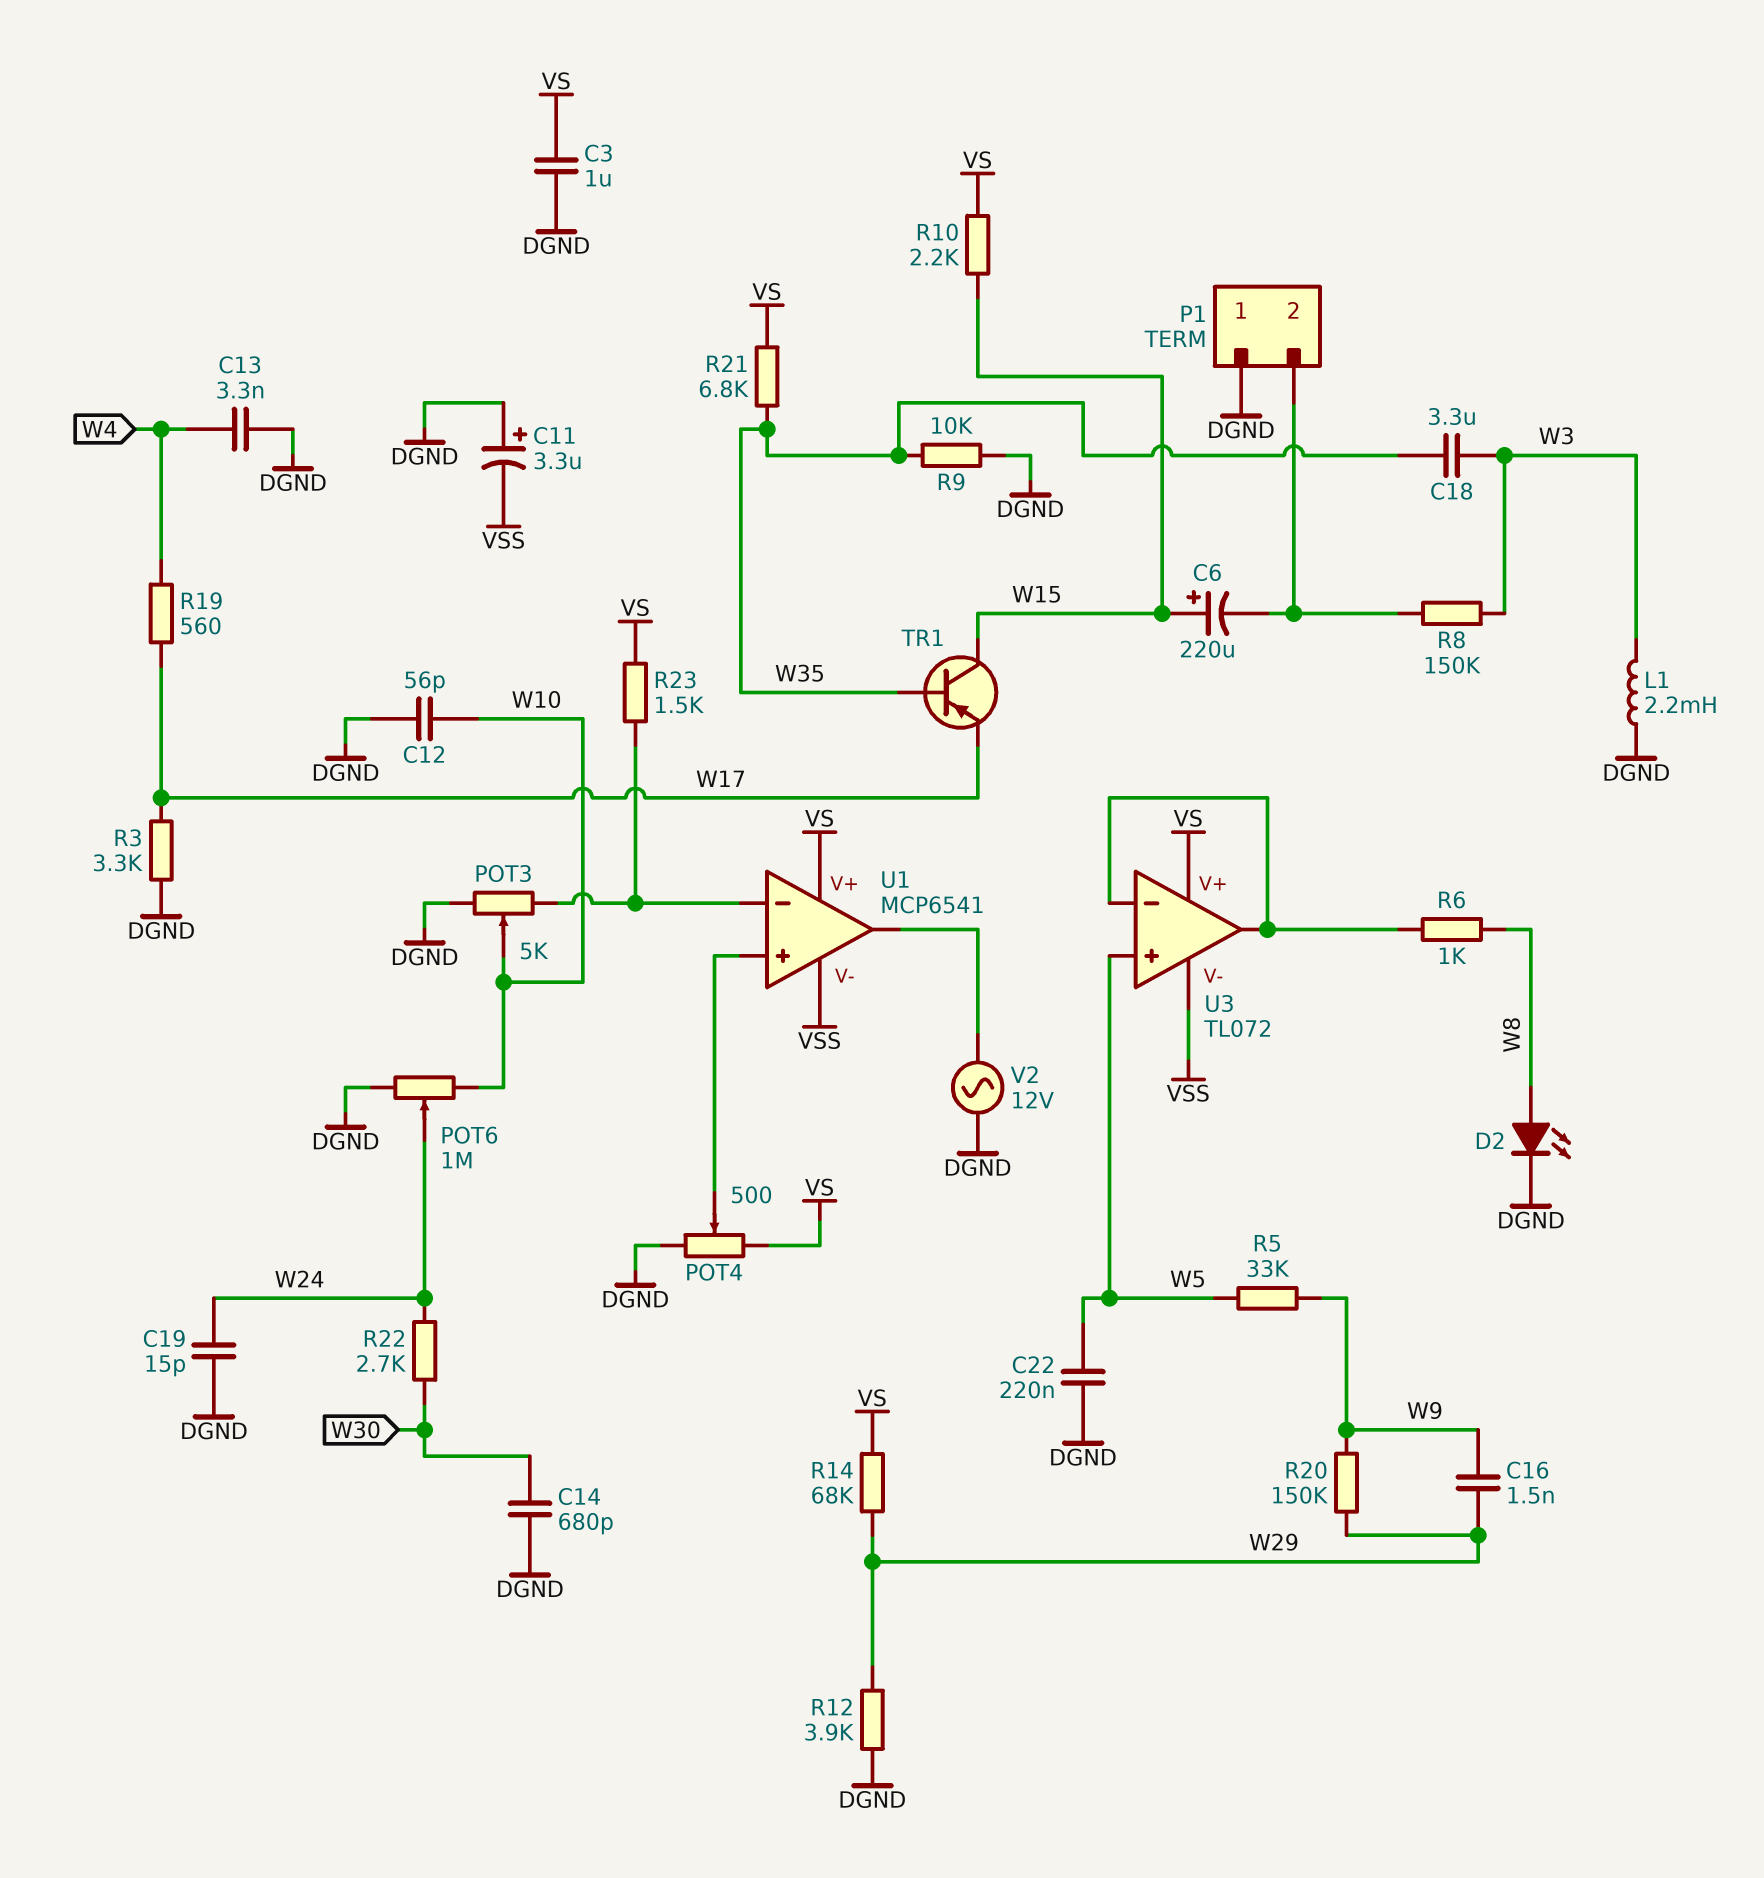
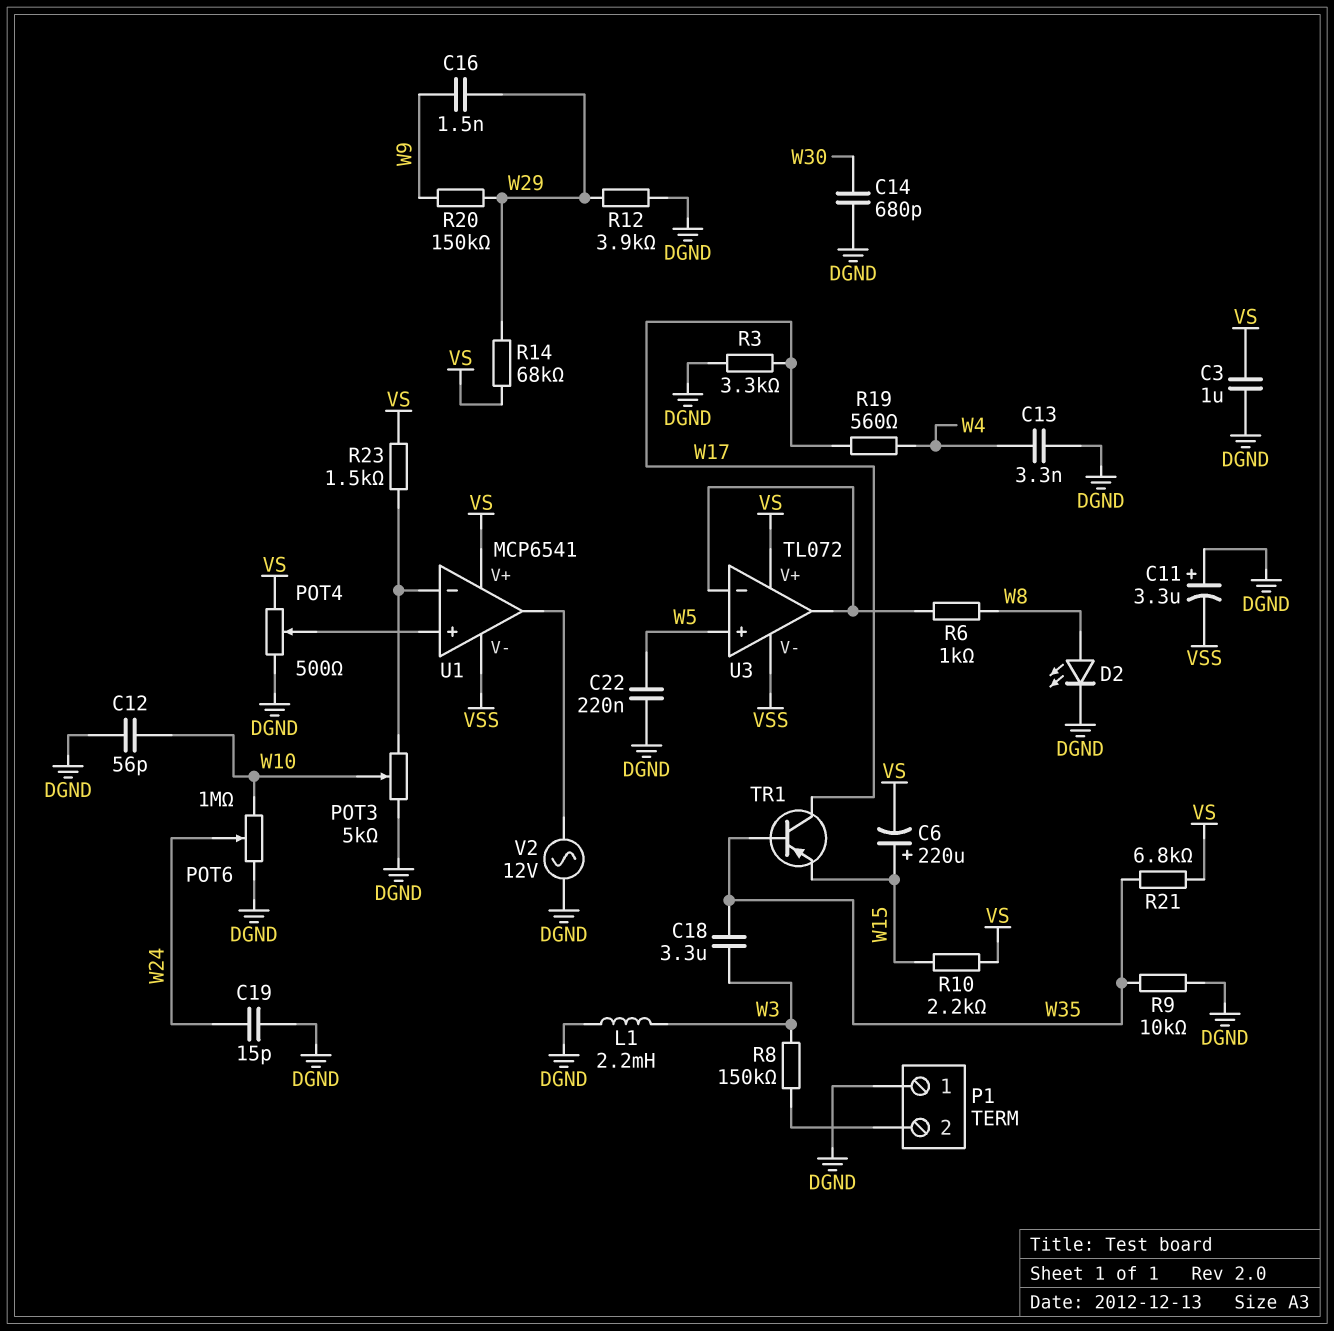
C6: 220uF (plus W15, minus P1/2) -> 220uF (plus W15, minus VS)
R5: 33k (W5, W9) -> none
R22: 2.7k (W24, W30) -> none
TR1: PNP (B W35, C W15, E W17) -> PNP (B W35, C W17, E W15)

